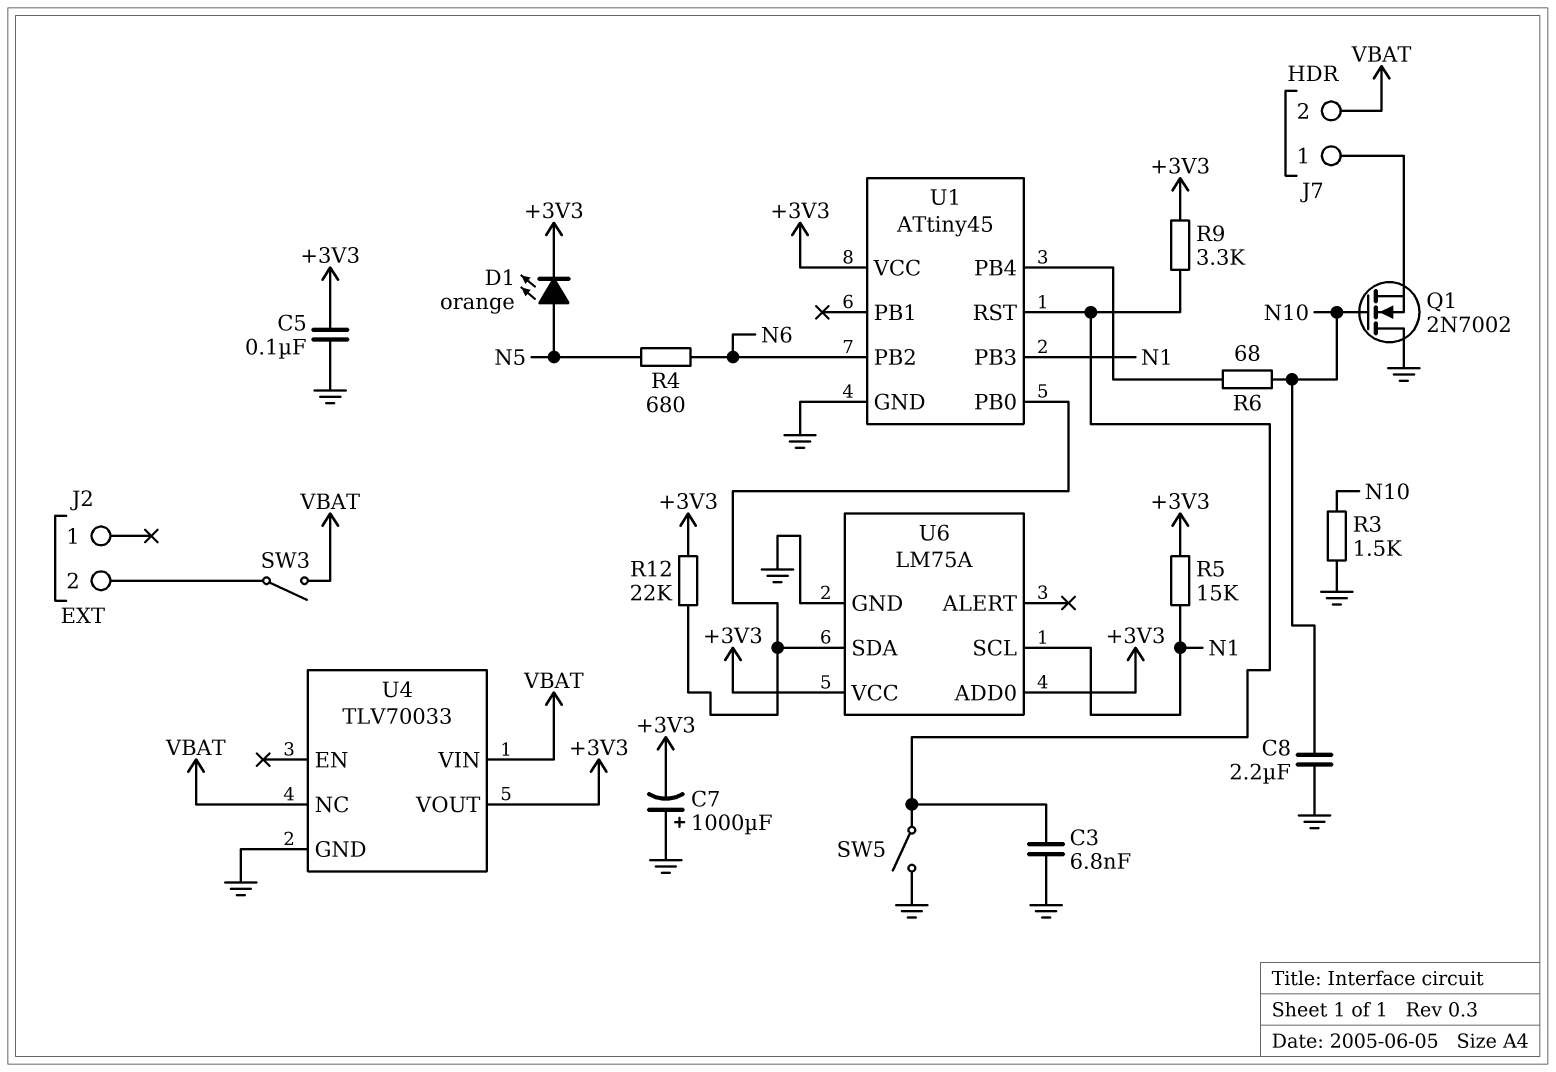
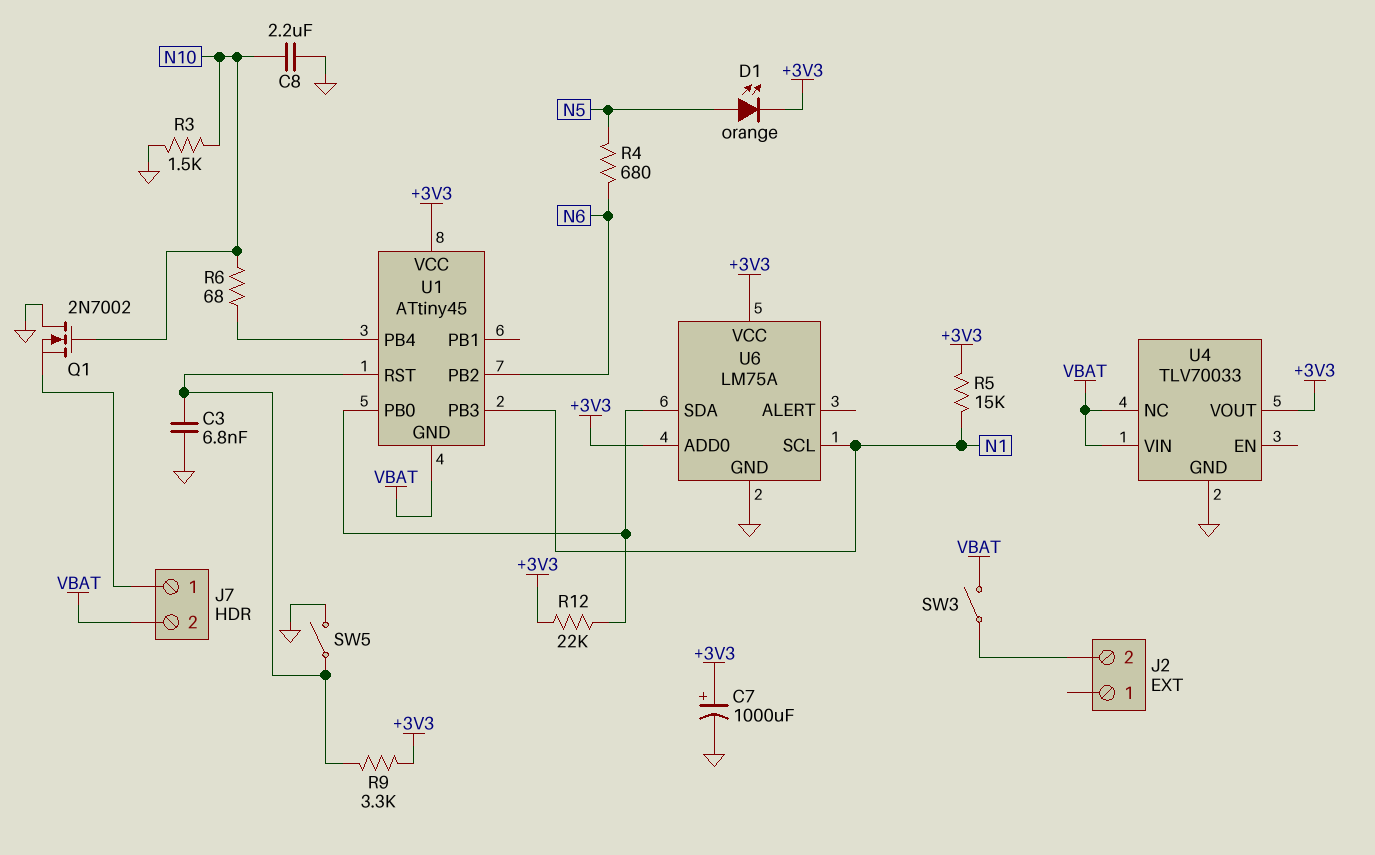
C5: 100nF (+3V3, GND) -> none
C7: 1000uF (plus GND, minus +3V3) -> 1000uF (plus +3V3, minus GND)
U1 pin GND: GND -> VBAT

